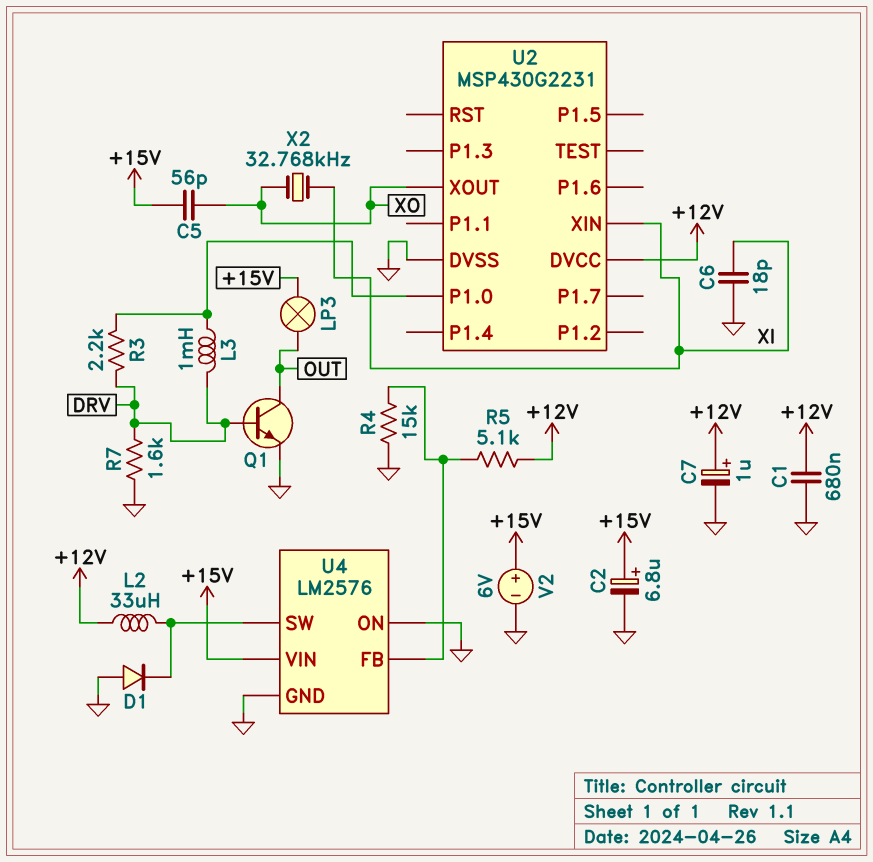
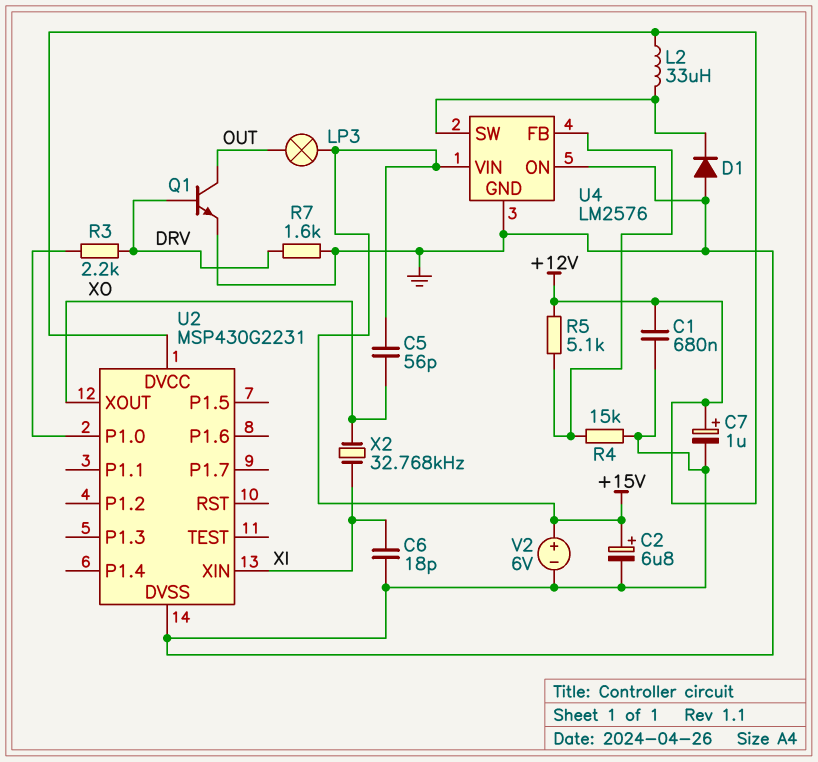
L3: 1mH (DRV, U2/P1.0) -> none

